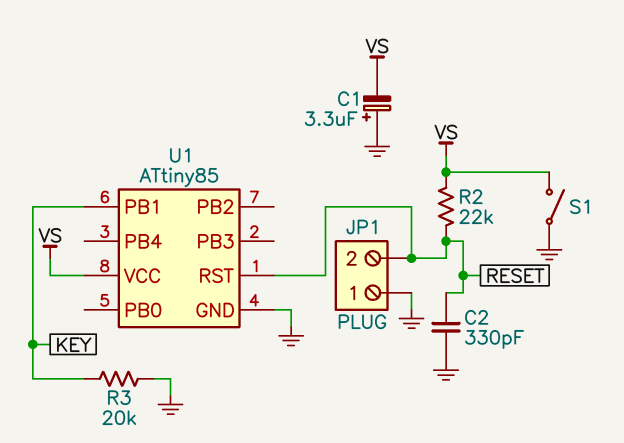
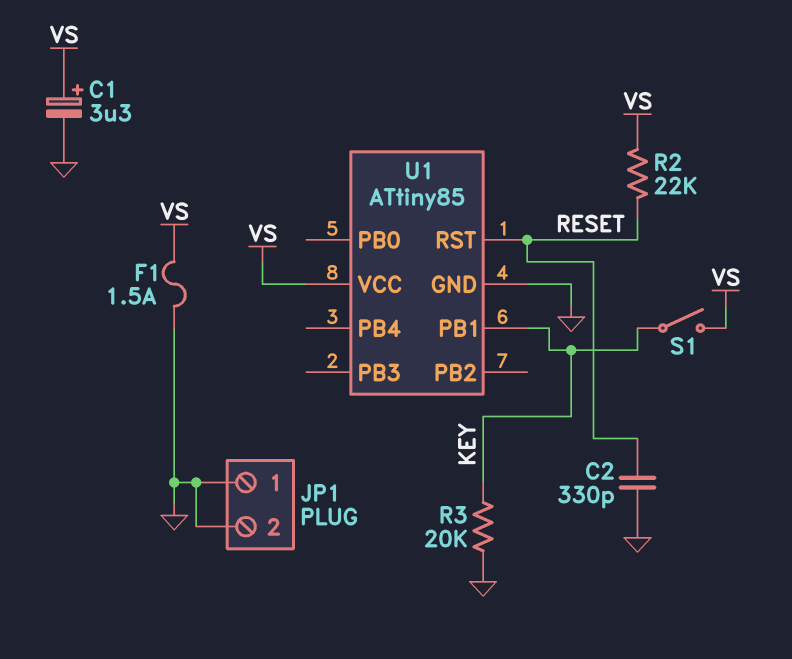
C1: 3.3uF (plus GND, minus VS) -> 3.3uF (plus VS, minus GND)
F1: none -> 1.5A (GND, VS)
JP1 pin 2: RESET -> GND
S1: switch (GND, VS) -> switch (KEY, VS)

